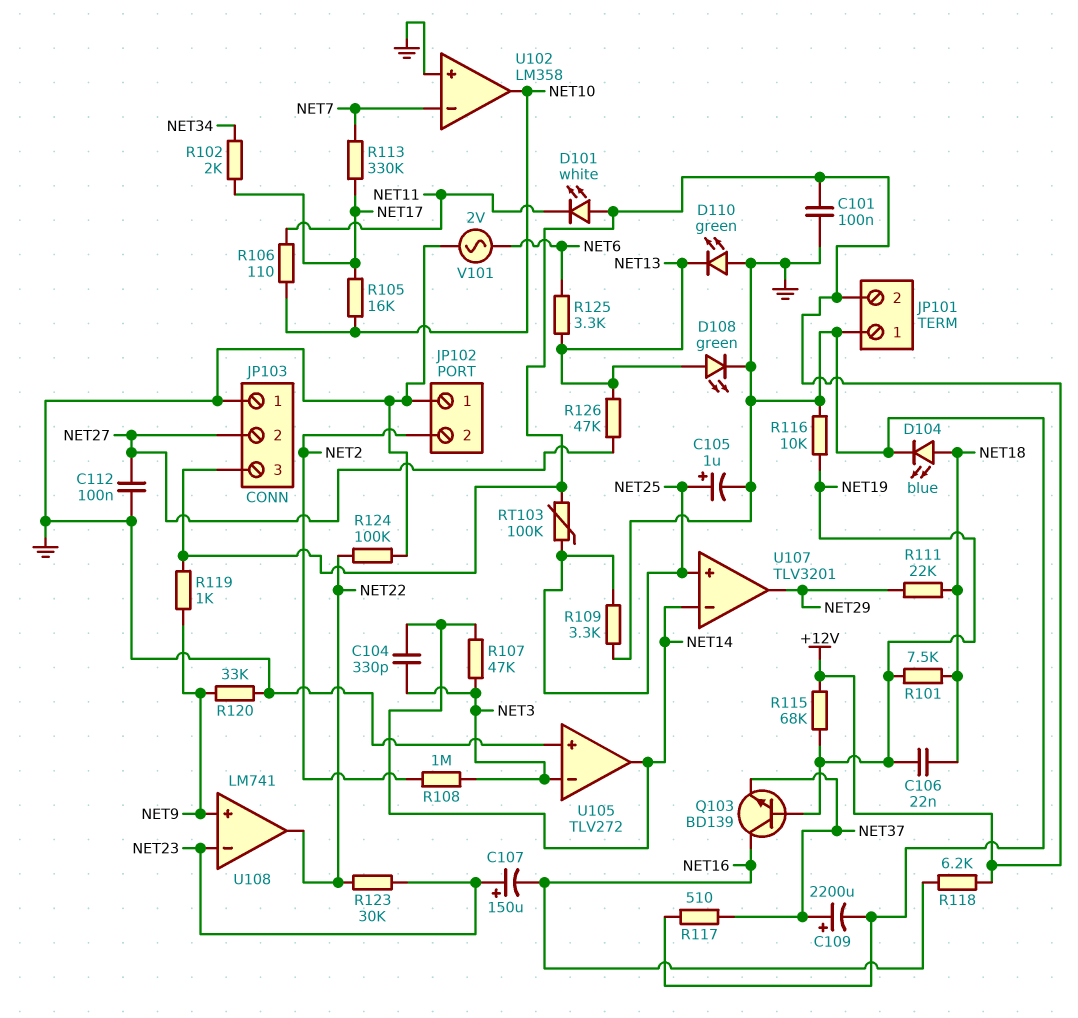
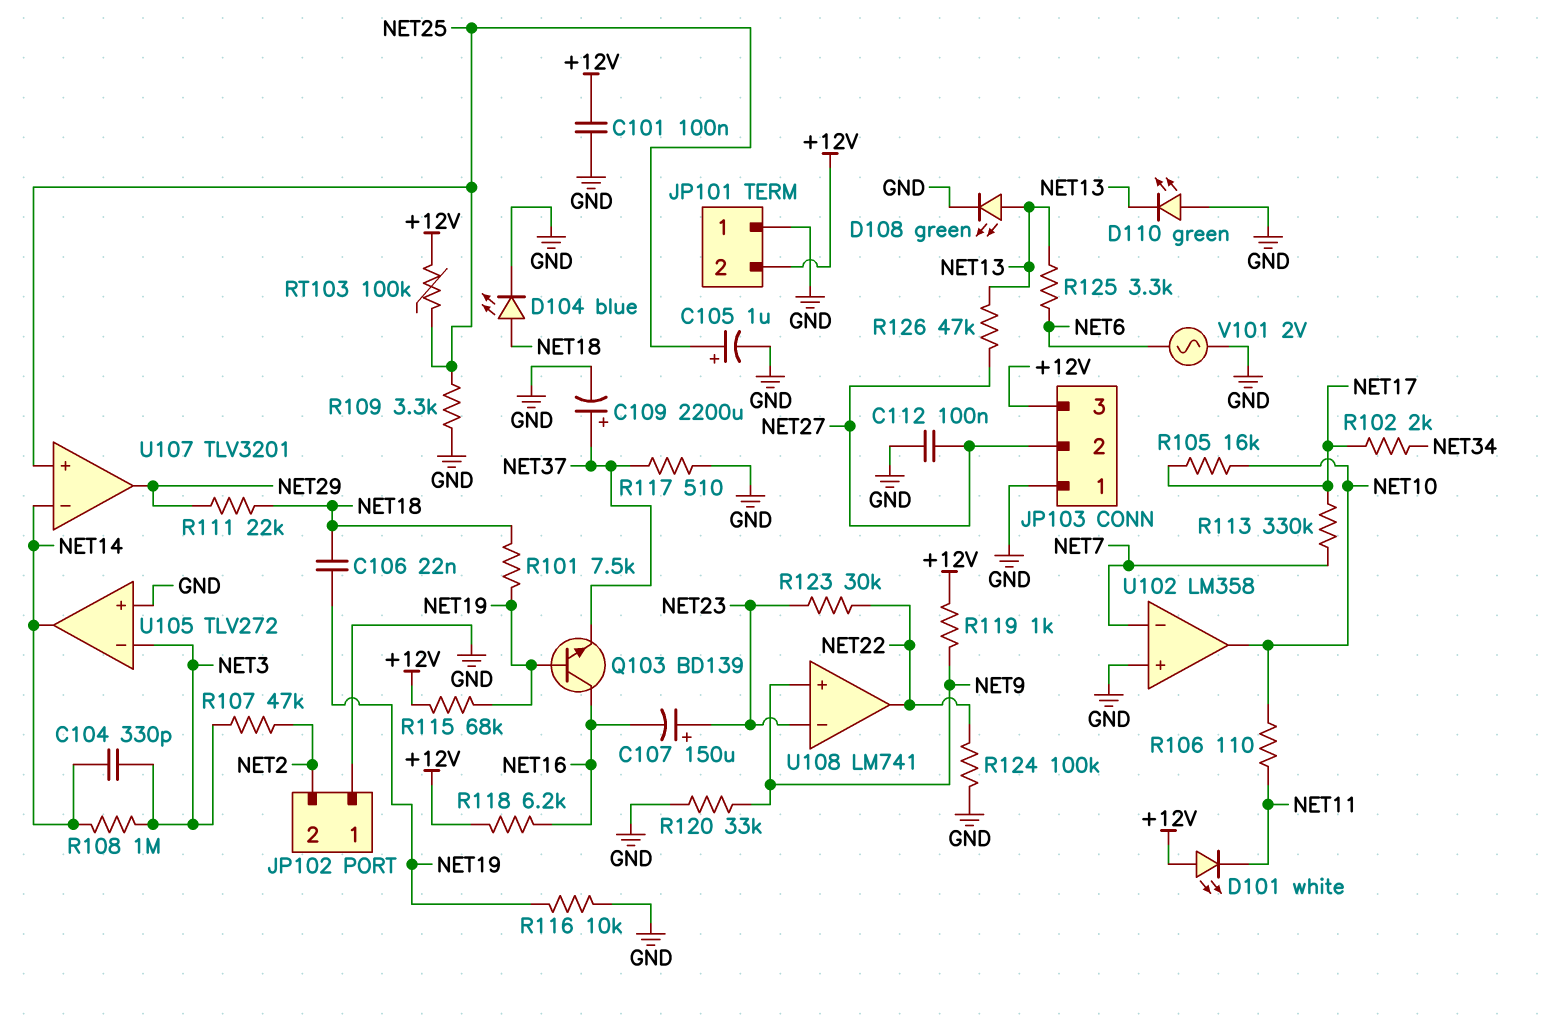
R107: 47k (NET3, NET14) -> 47k (NET2, NET3)
R108: 1M (NET2, NET3) -> 1M (NET3, NET14)

